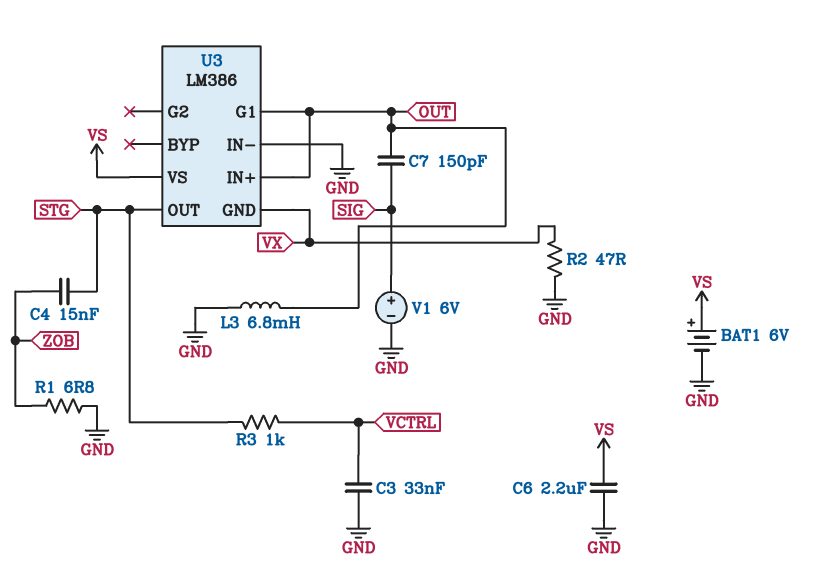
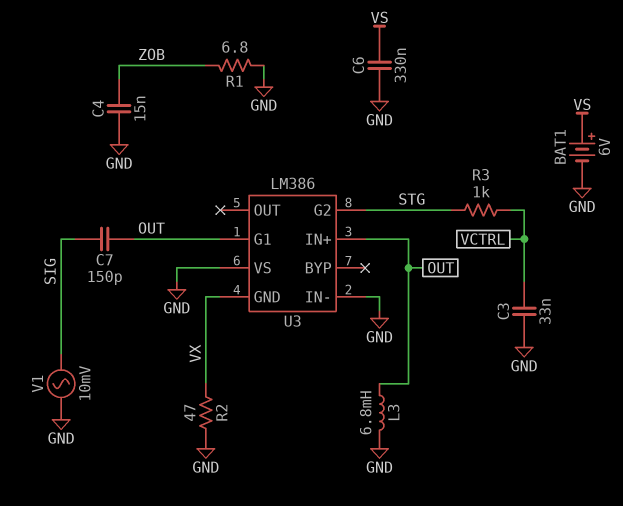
C4: 15nF (STG, ZOB) -> 15nF (GND, ZOB)
C6: 2.2uF (GND, VS) -> 330nF (GND, VS)
U3 pin G2: none -> STG
U3 pin OUT: STG -> none
U3 pin VS: VS -> GND
V1: 6V (plus SIG, minus GND) -> AC 10mV (GND, SIG)

